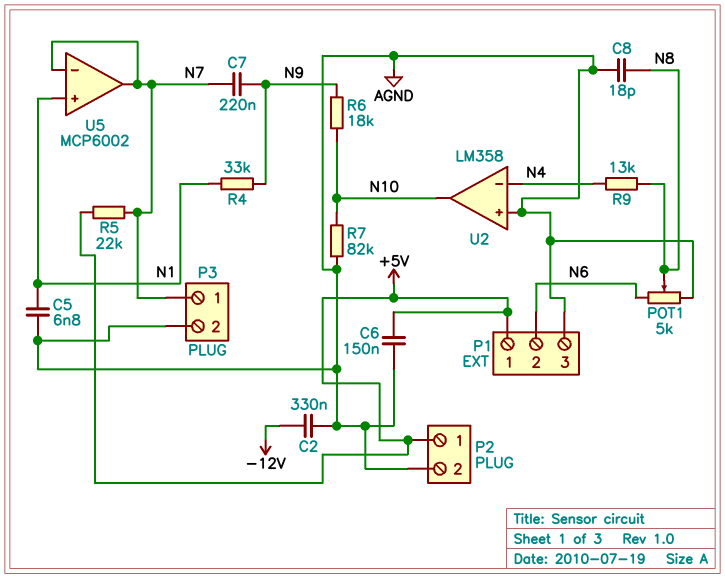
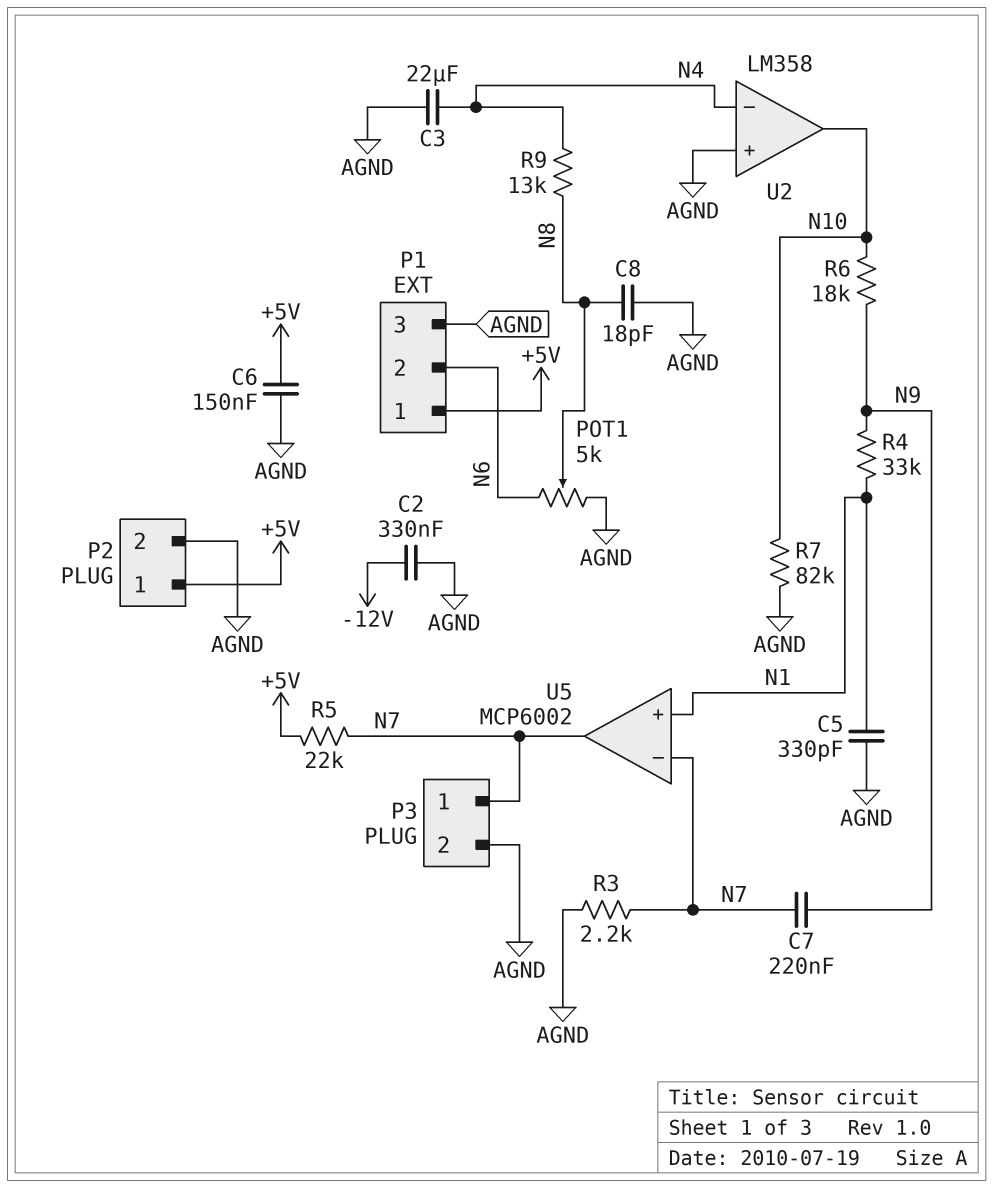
C3: none -> 22uF (AGND, N4)
C5: 6.8nF (AGND, N1) -> 330pF (AGND, N1)
R3: none -> 2.2k (AGND, N7)

